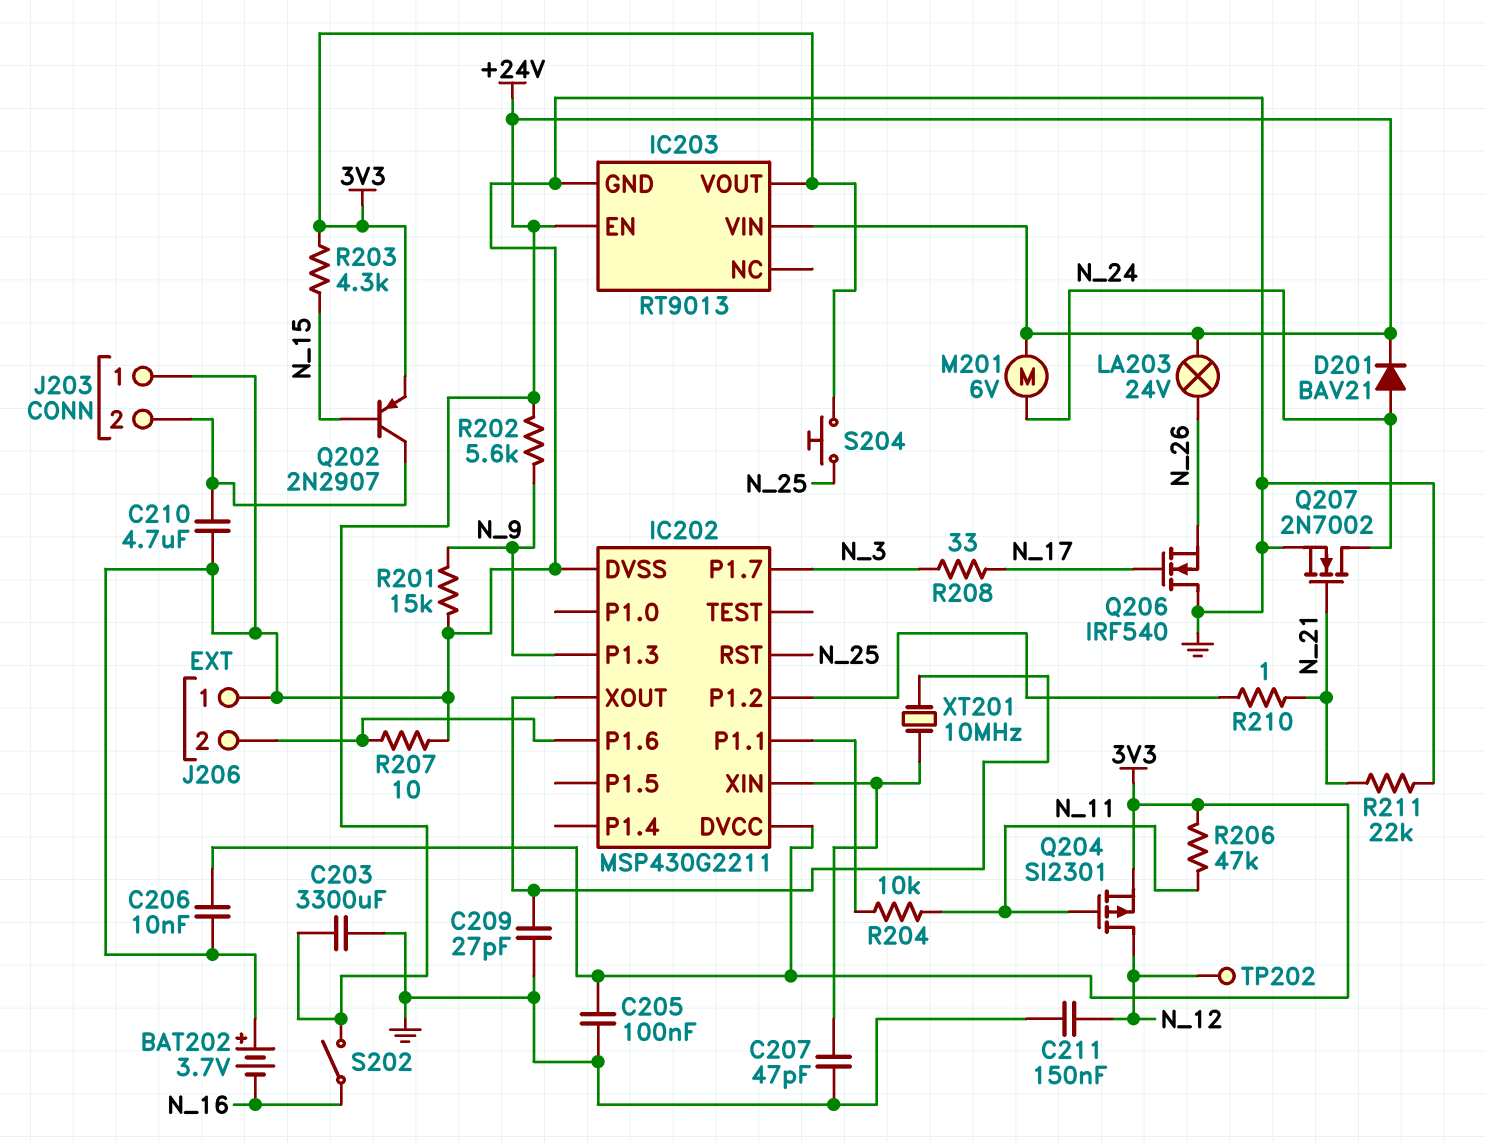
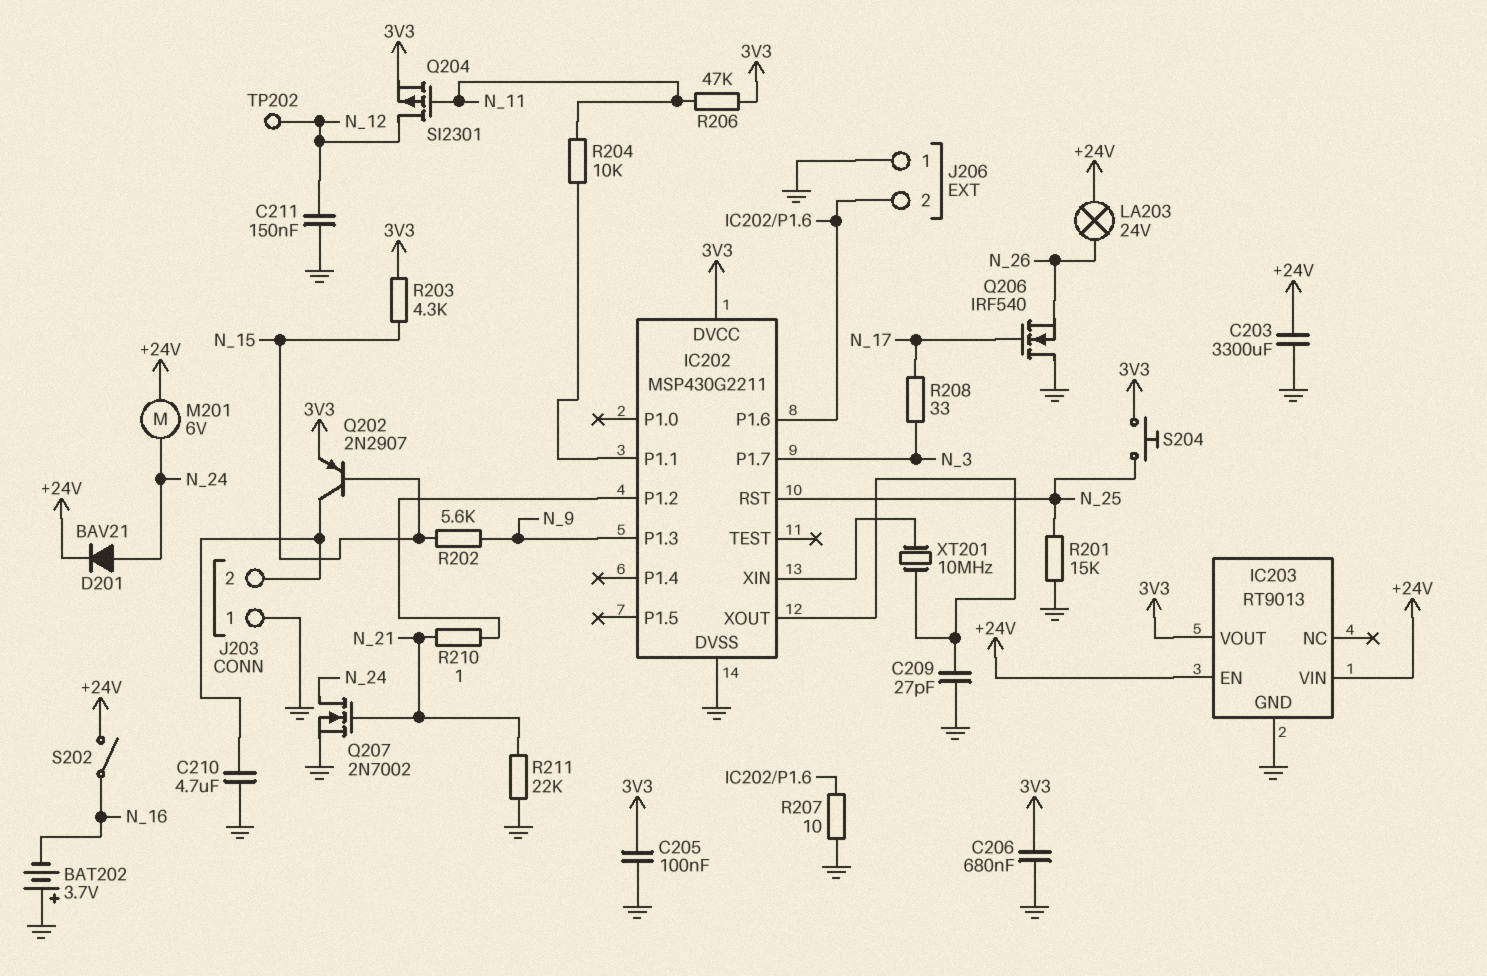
C206: 10nF (3V3, GND) -> 680nF (3V3, GND)
C207: 47pF (GND, IC202/XIN) -> none
R201: 15k (GND, N_9) -> 15k (GND, N_25)
R202: 5.6k (+24V, N_9) -> 5.6k (N_9, N_15)

